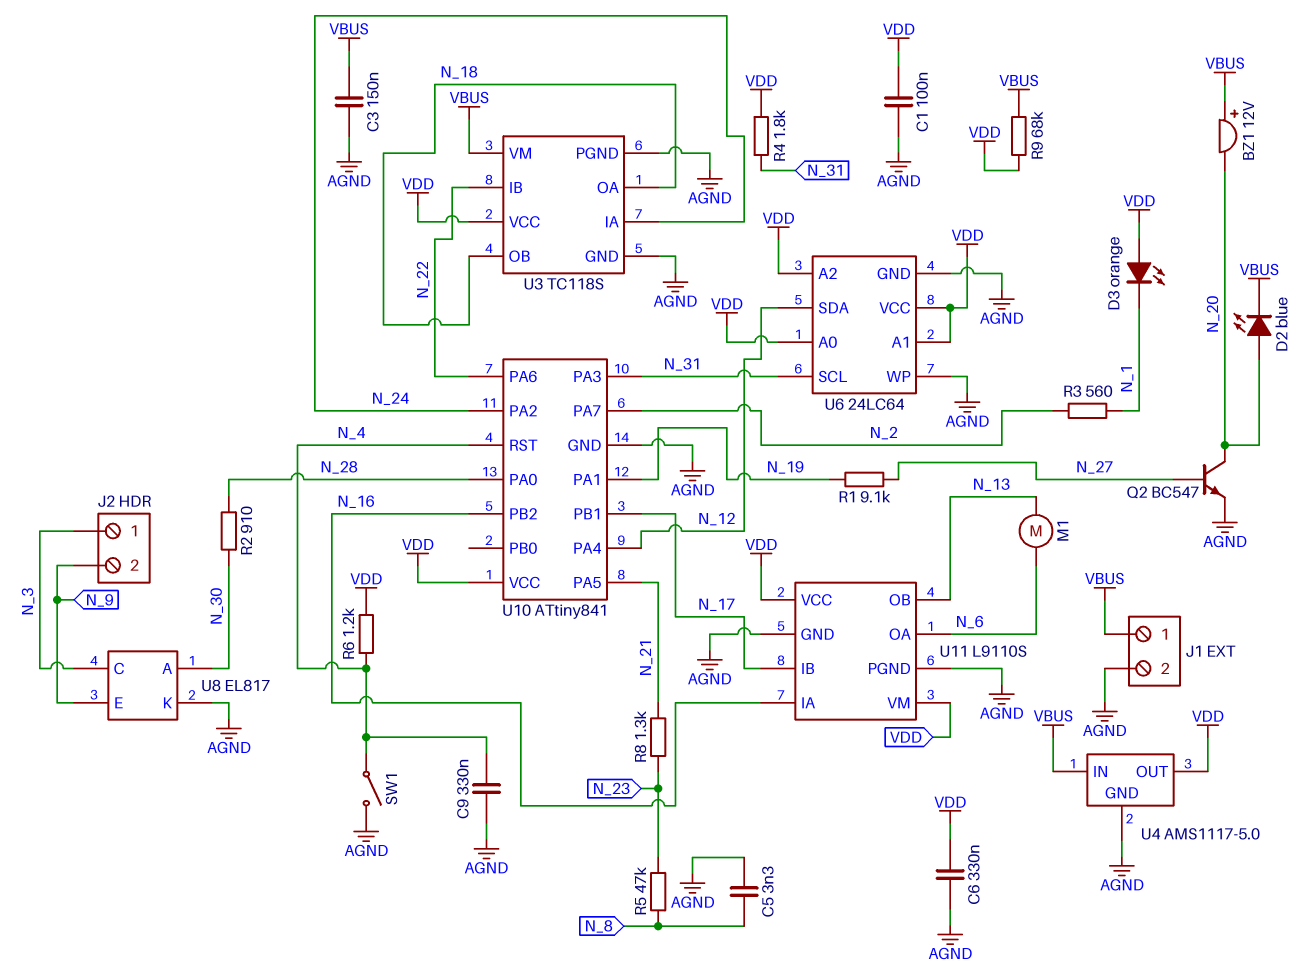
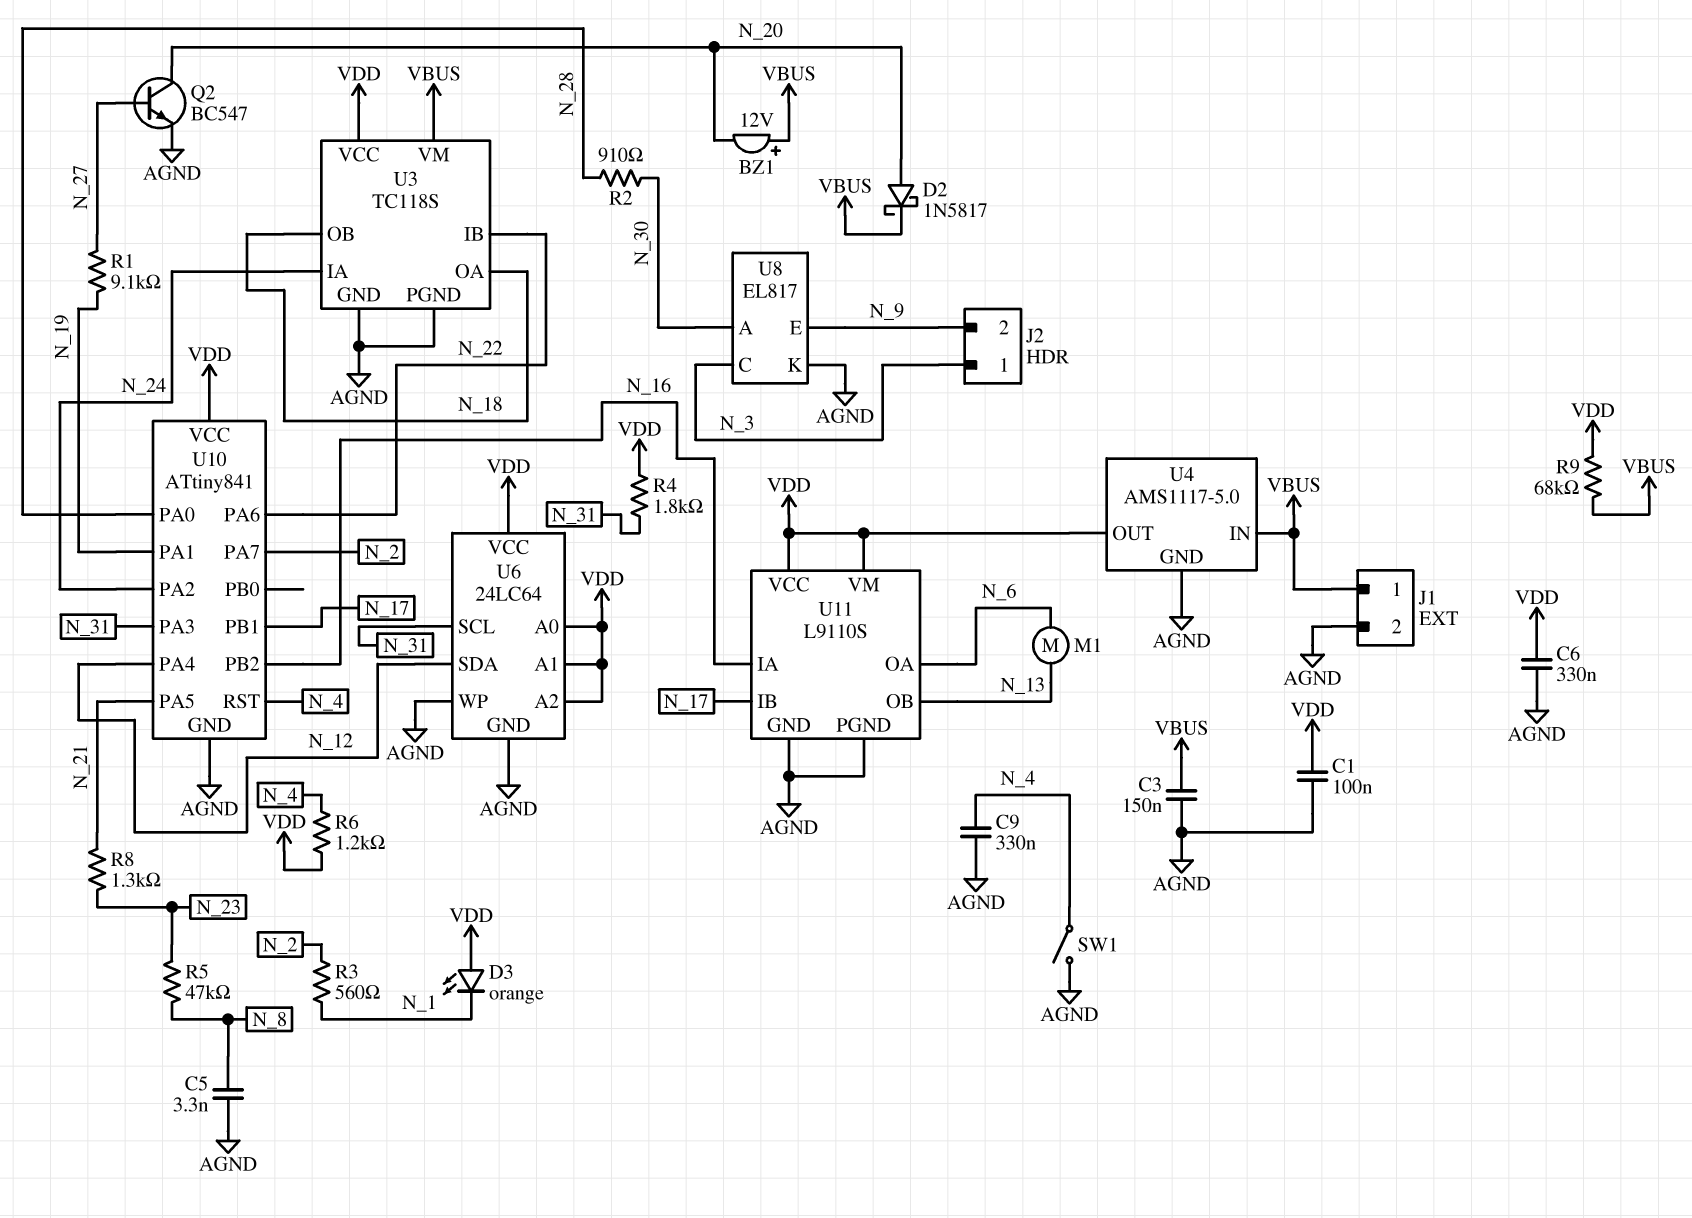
D2: LED blue (A N_20, K VBUS) -> schottky 1N5817 (A N_20, K VBUS)

